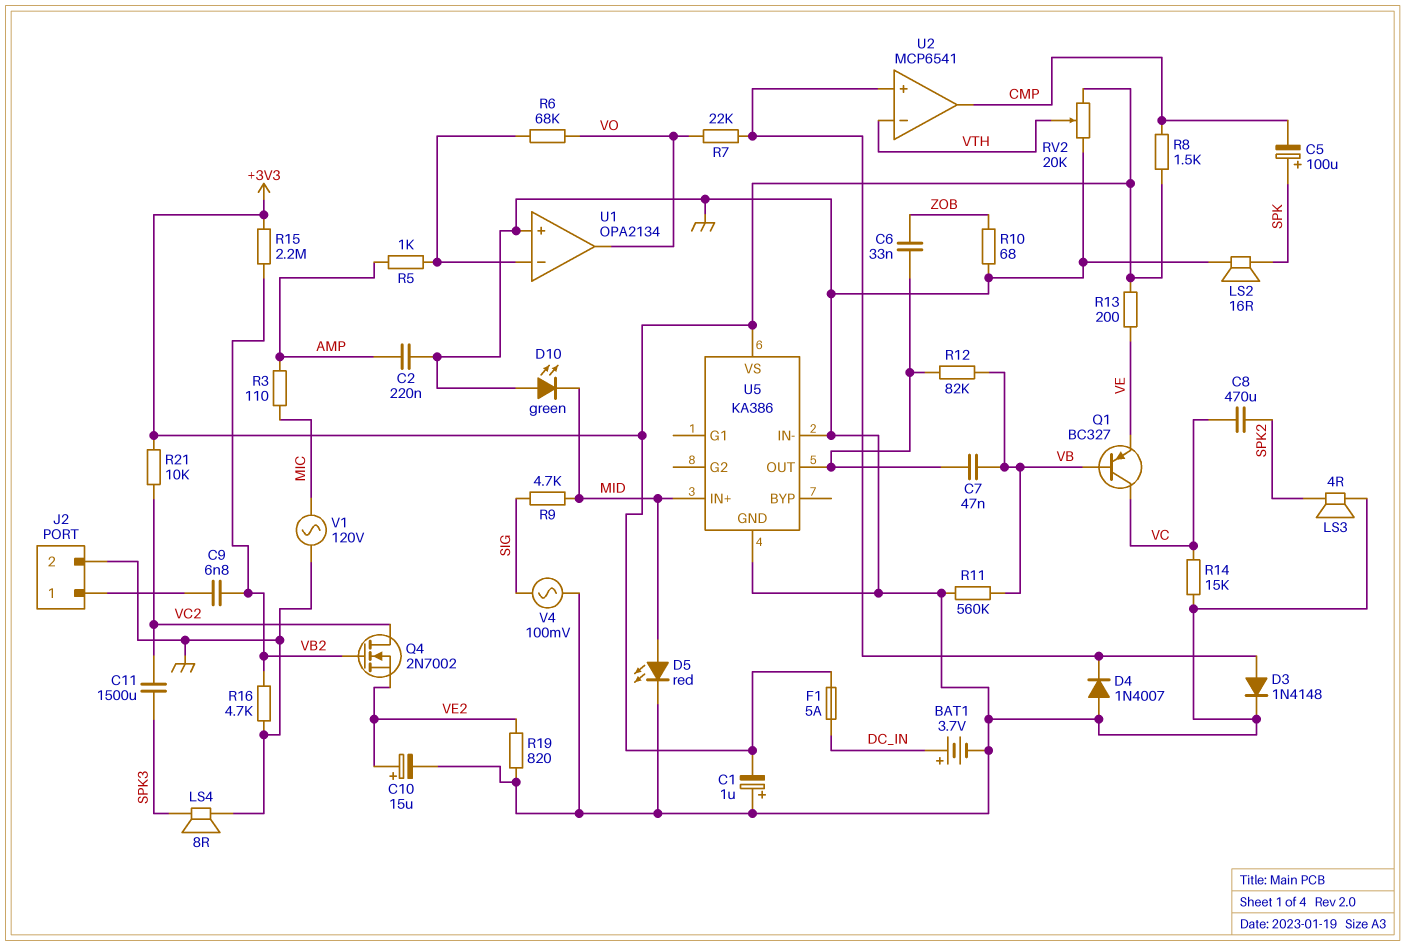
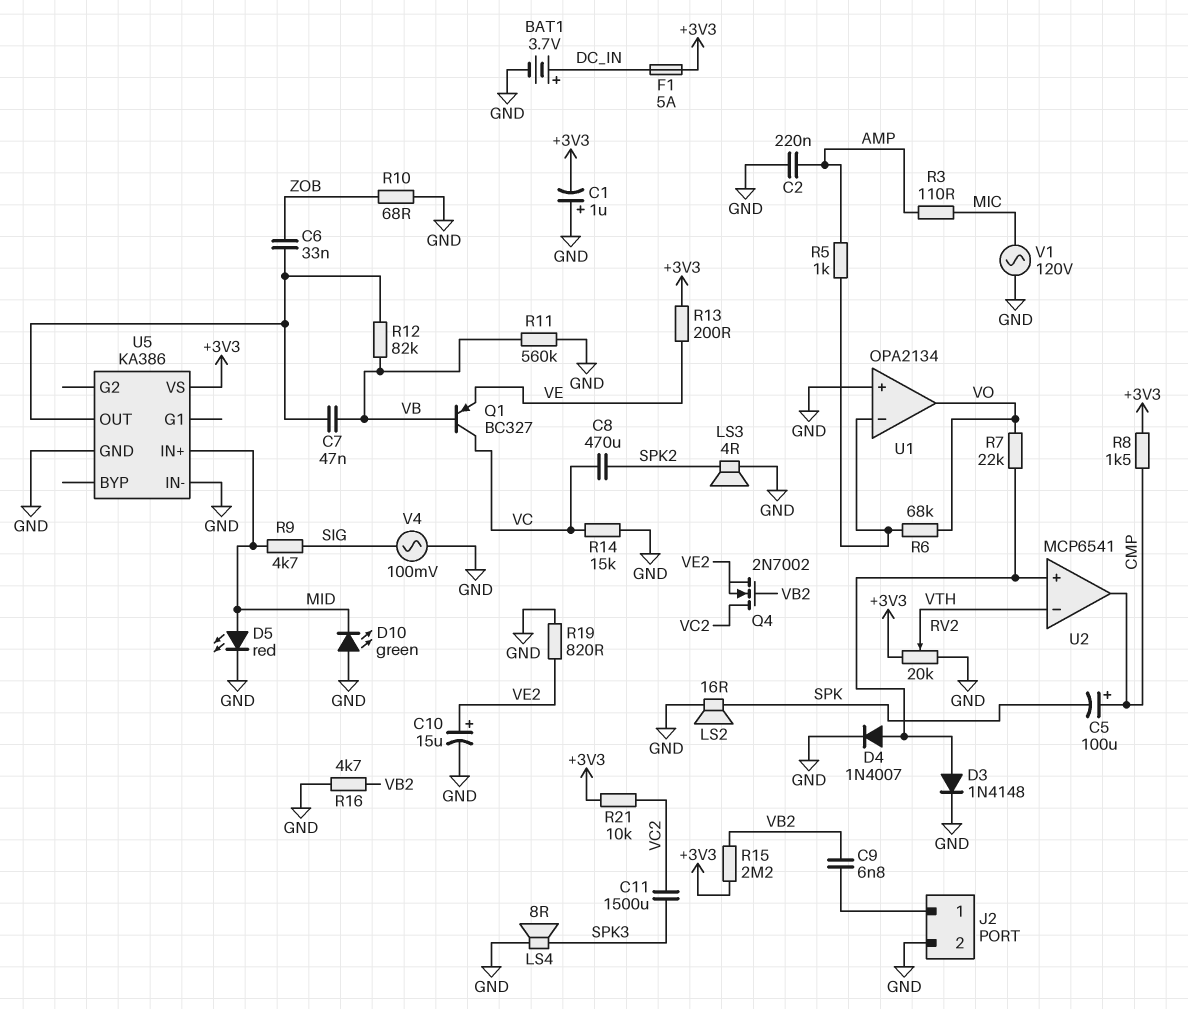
C5: 100uF (plus SPK, minus CMP) -> 100uF (plus CMP, minus SPK)
D4: diode 1N4007 (A GND, K U2/in+) -> diode 1N4007 (A U2/in+, K GND)

